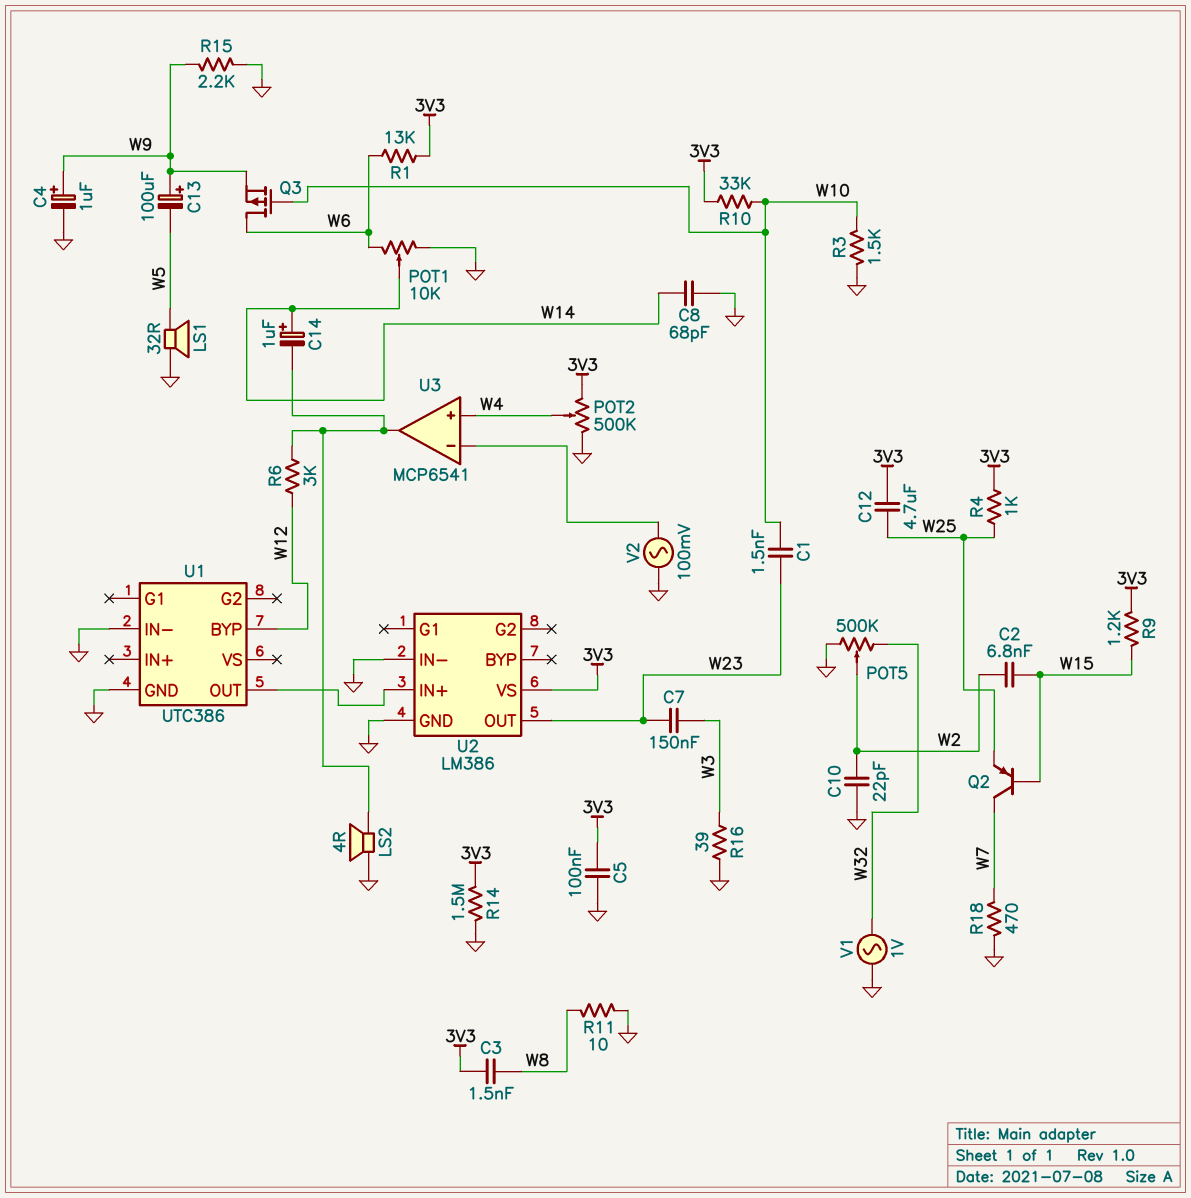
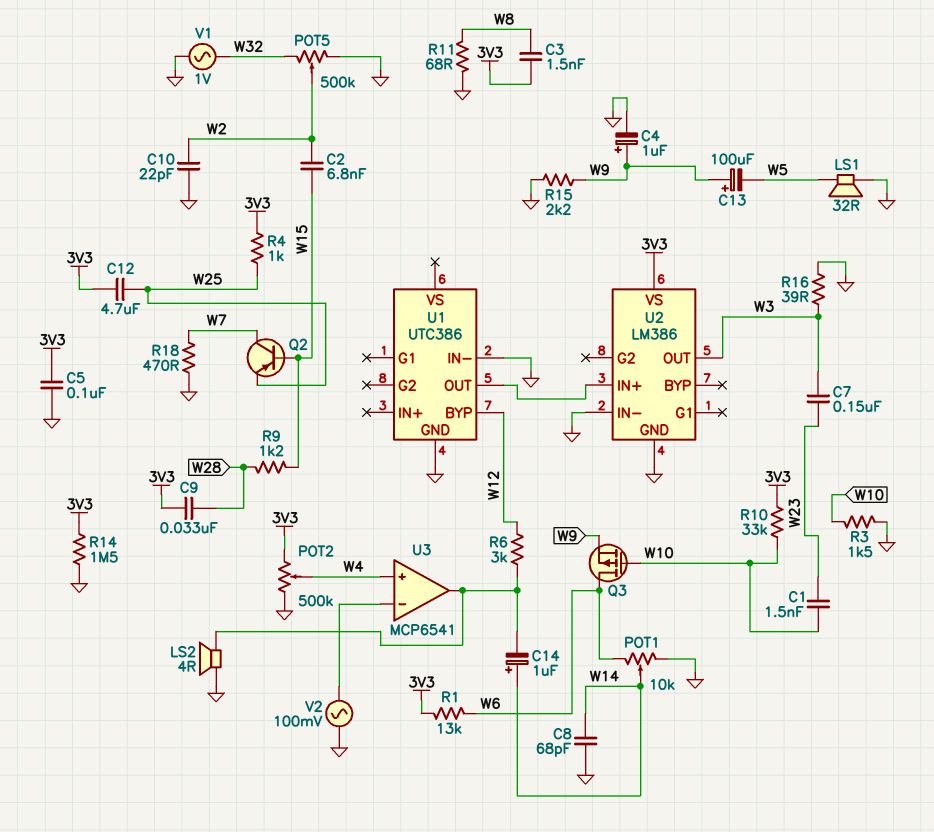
C9: none -> 33nF (3V3, W28)
R9: 1.2k (3V3, W15) -> 1.2k (W15, W28)
R11: 10 (GND, W8) -> 68 (GND, W8)
U2 pin OUT: W23 -> W3

